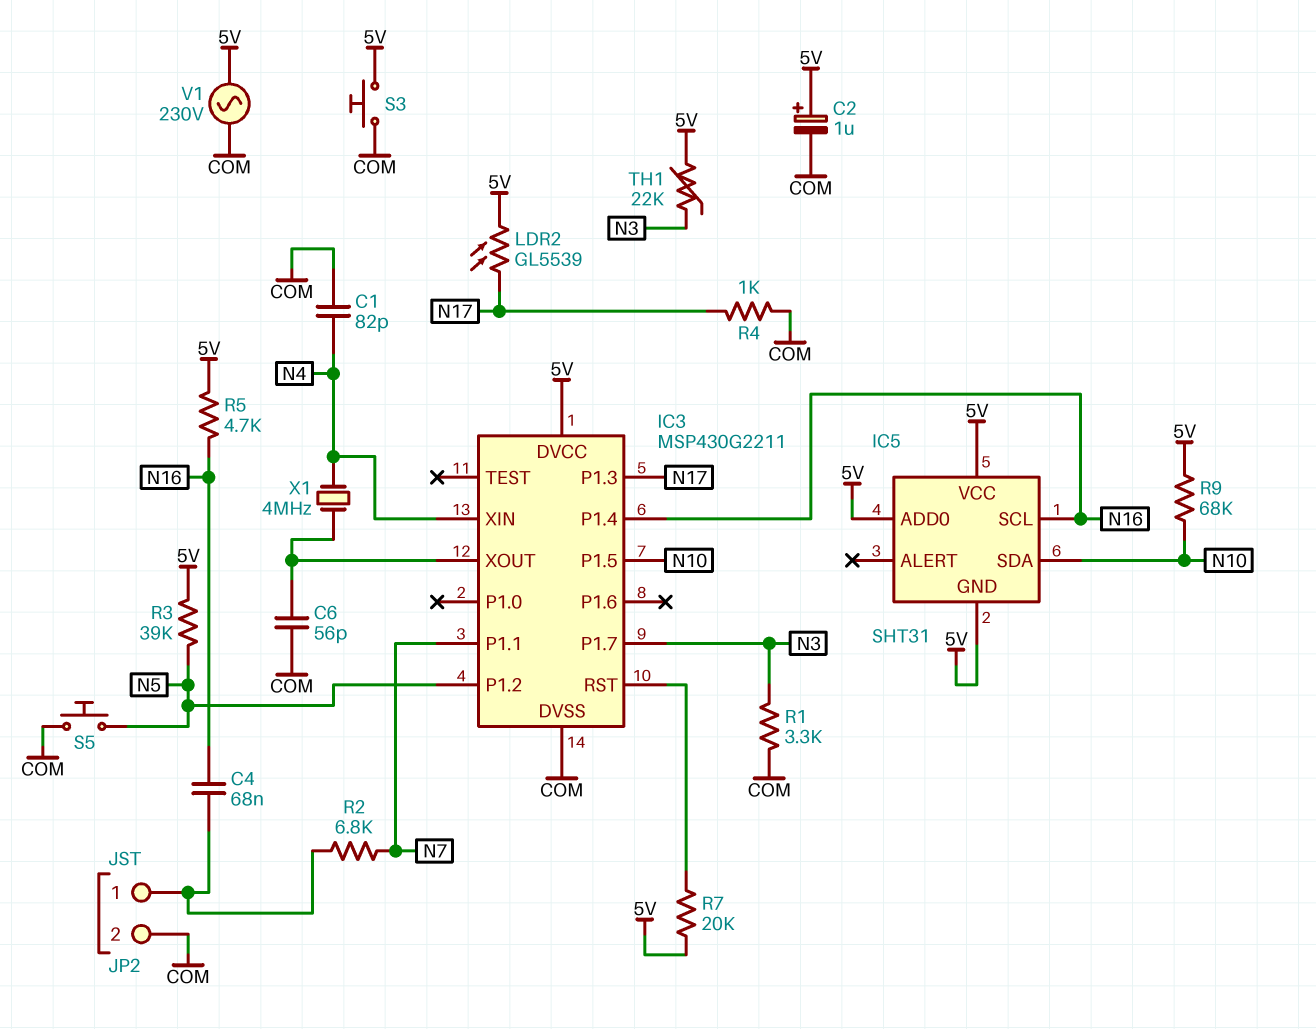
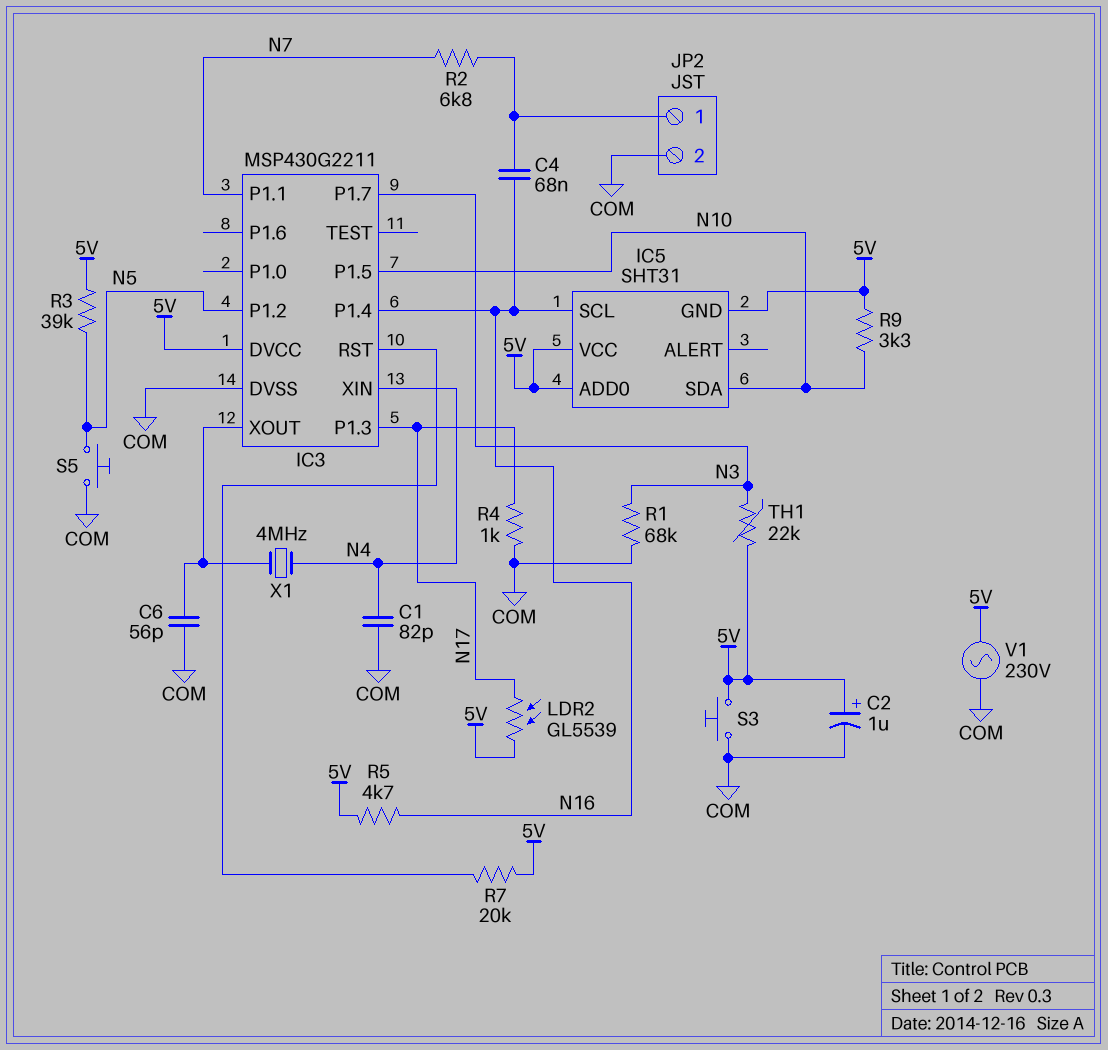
R1: 3.3k (COM, N3) -> 68k (COM, N3)
R9: 68k (5V, N10) -> 3.3k (5V, N10)

